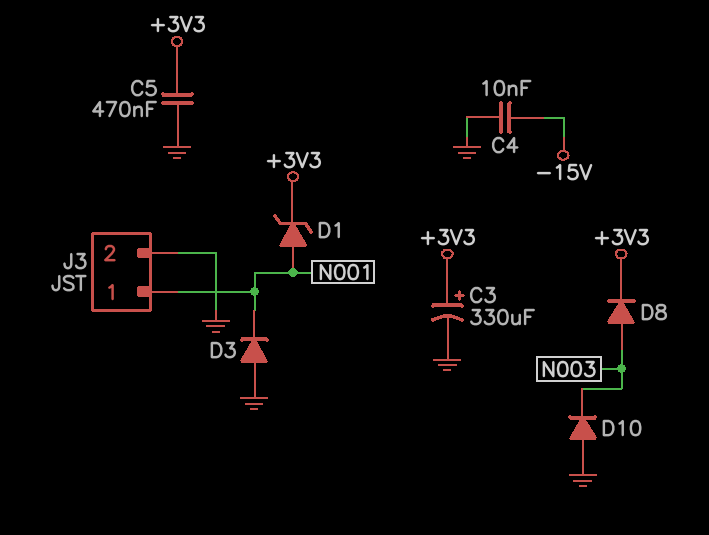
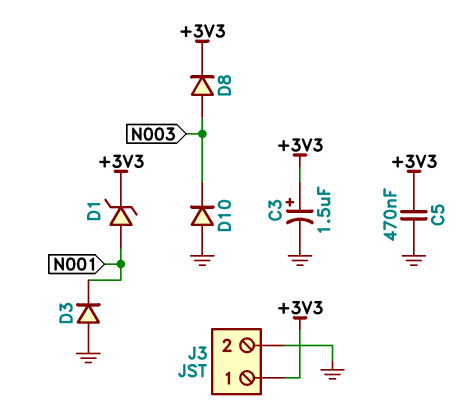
C3: 330uF (plus +3V3, minus GND) -> 1.5uF (plus +3V3, minus GND)
C4: 10nF (-15V, GND) -> none
J3 pin 1: N001 -> +3V3

